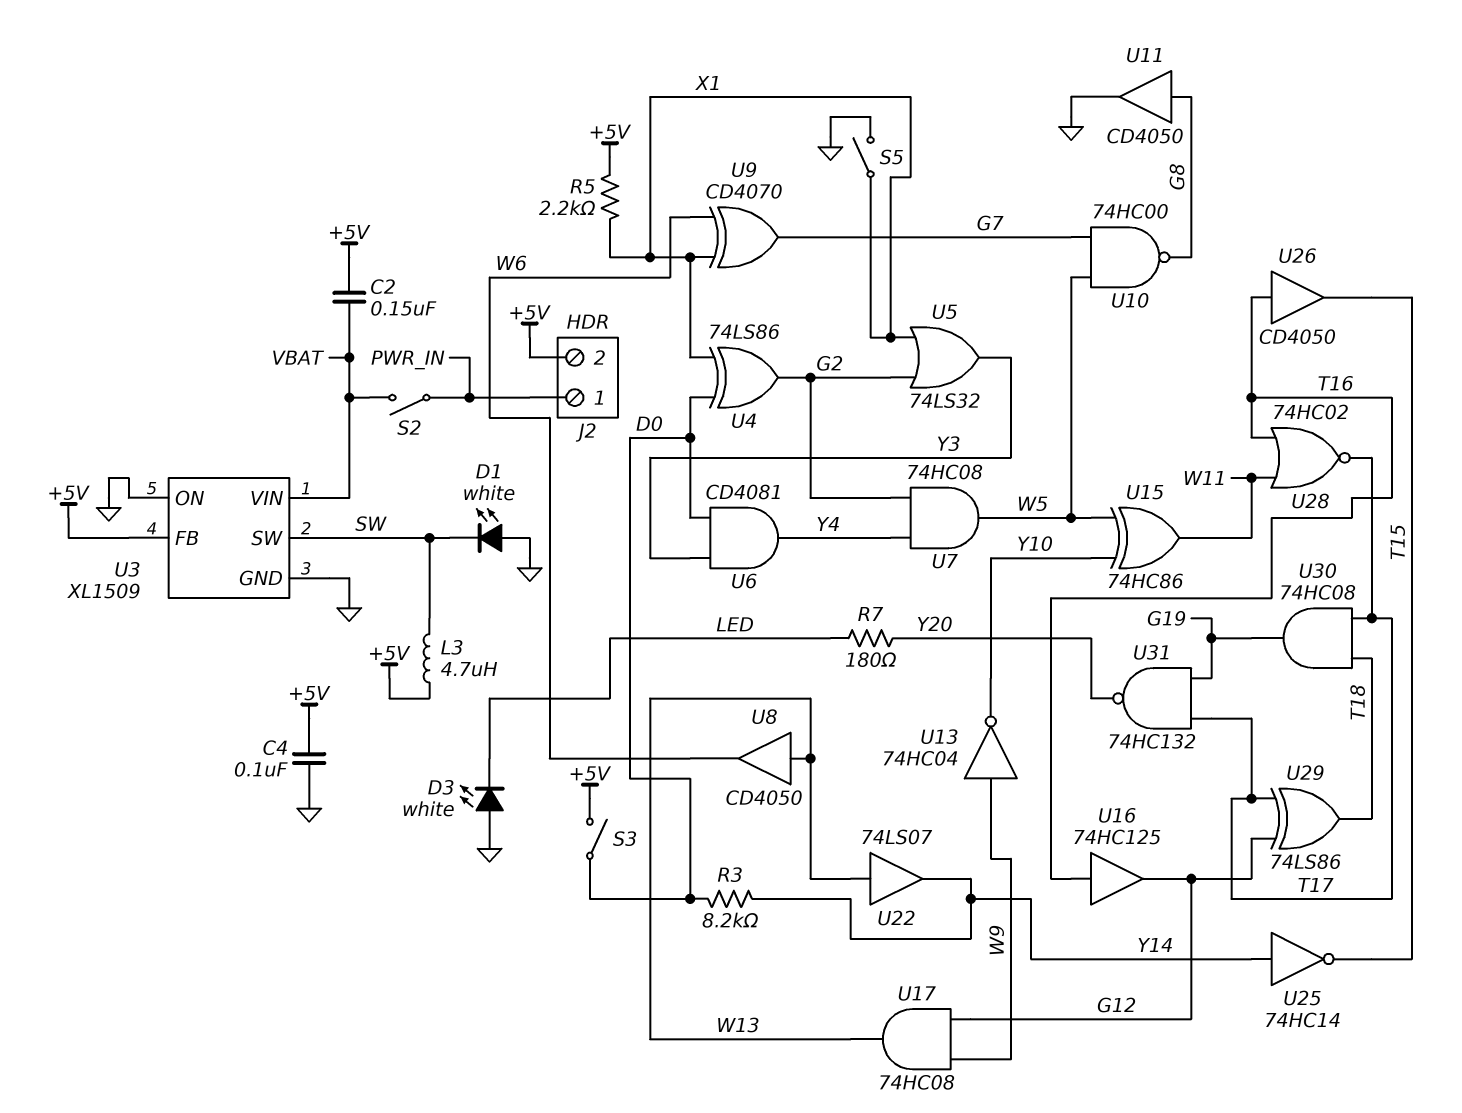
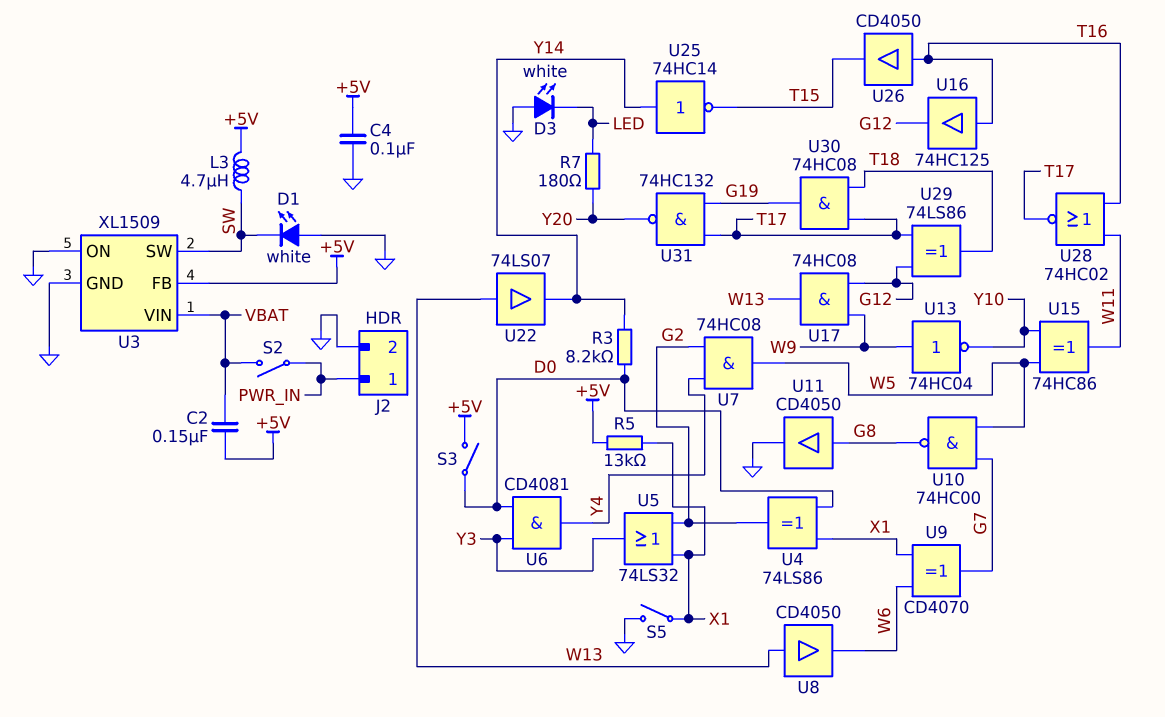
J2 pin 2: +5V -> GND
R5: 2.2k (+5V, X1) -> 13k (+5V, X1)

